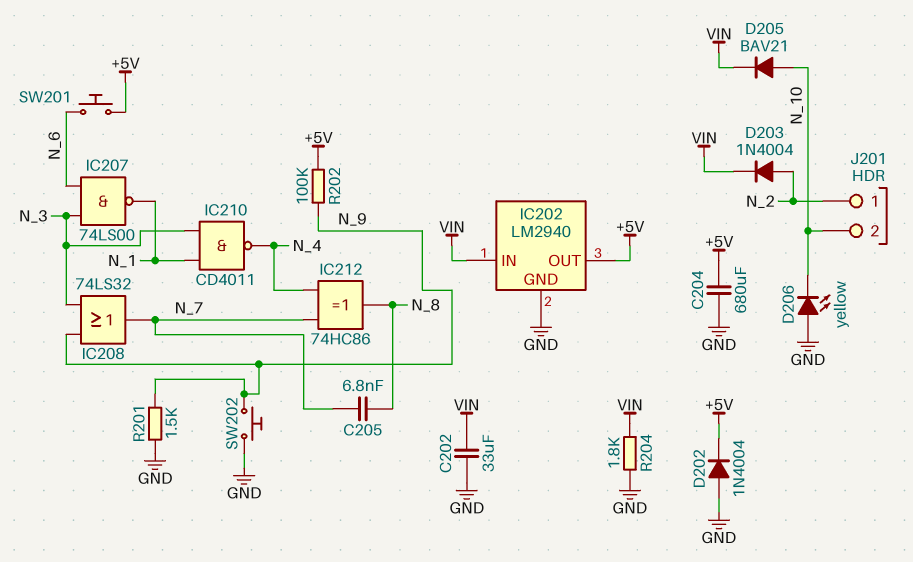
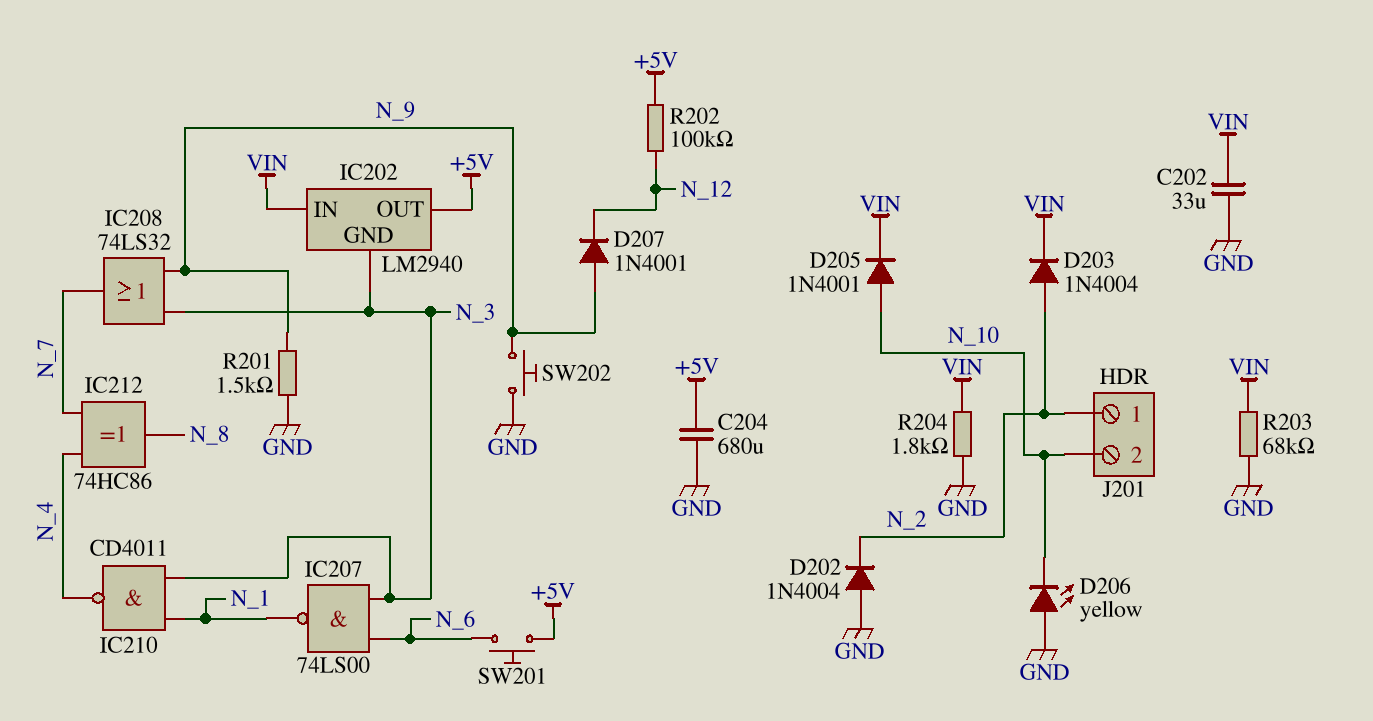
C205: 6.8nF (N_7, N_8) -> none
D202: diode 1N4004 (A GND, K +5V) -> diode 1N4004 (A GND, K N_2)
D205: diode BAV21 (A N_10, K VIN) -> diode 1N4001 (A N_10, K VIN)
D207: none -> diode 1N4001 (A N_9, K N_12)
IC202 pin GND: GND -> N_3
R202: 100k (+5V, N_9) -> 100k (+5V, N_12)
R203: none -> 68k (GND, VIN)

